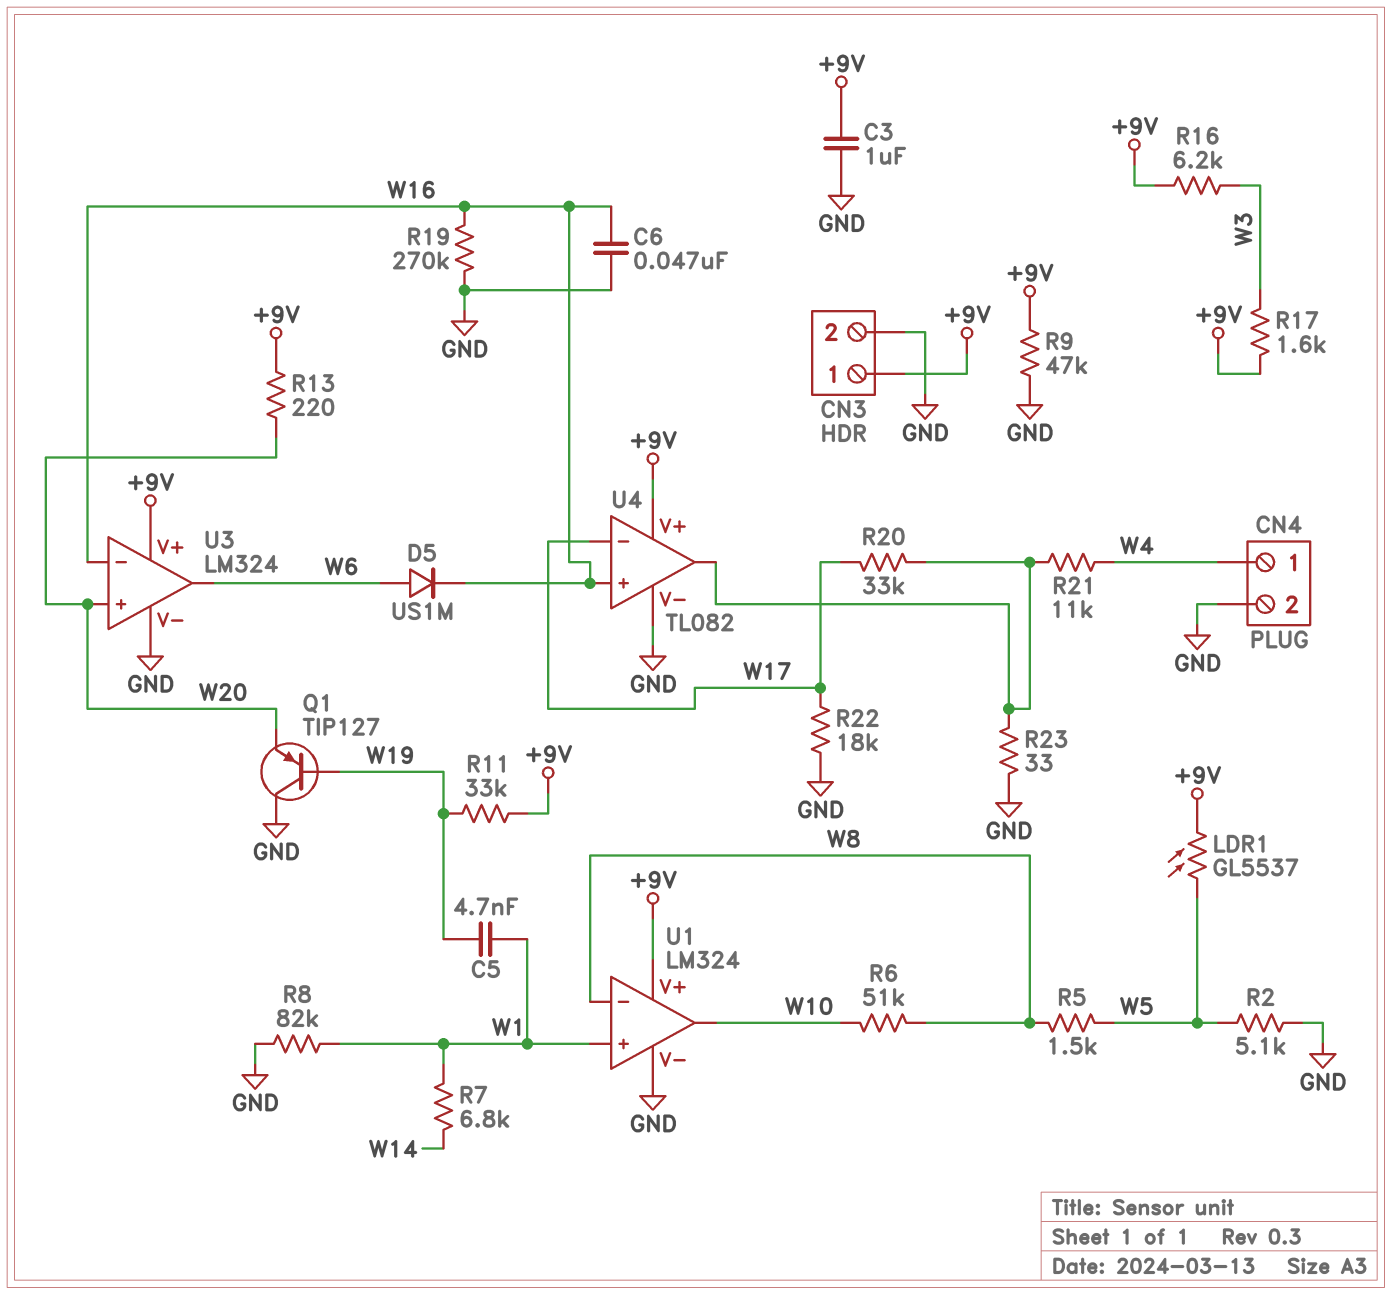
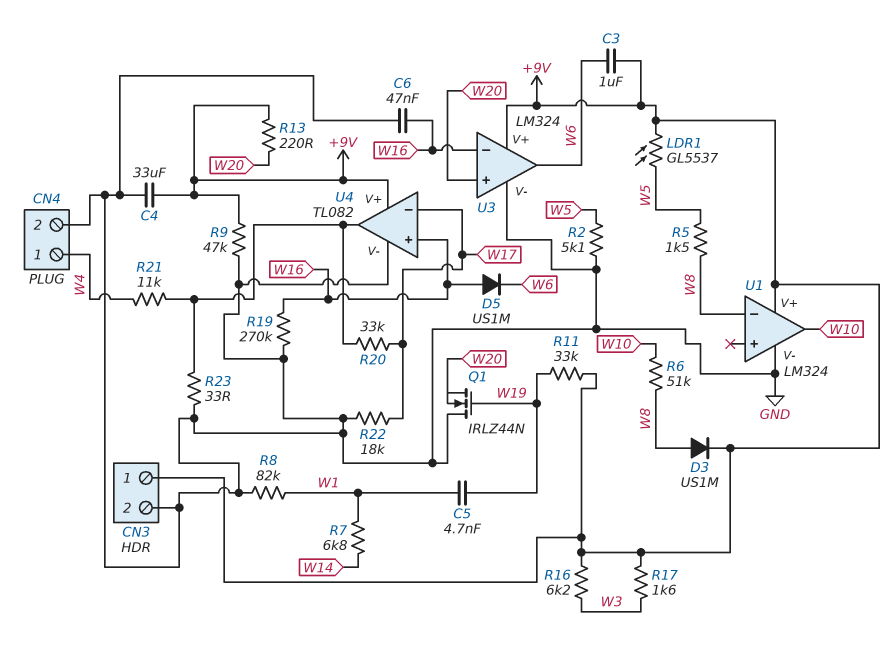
C3: 1uF (+9V, GND) -> 1uF (+9V, W6)
C4: none -> 33uF (+9V, GND)
D3: none -> diode US1M (A W8, K +9V)
D5: diode US1M (A W6, K W16) -> diode US1M (A W16, K W6)
Q1: PNP TIP127 (B W19, C GND, E W20) -> NMOS IRLZ44N (G W19, D GND, S W20)
U1 pin in+: W1 -> none

